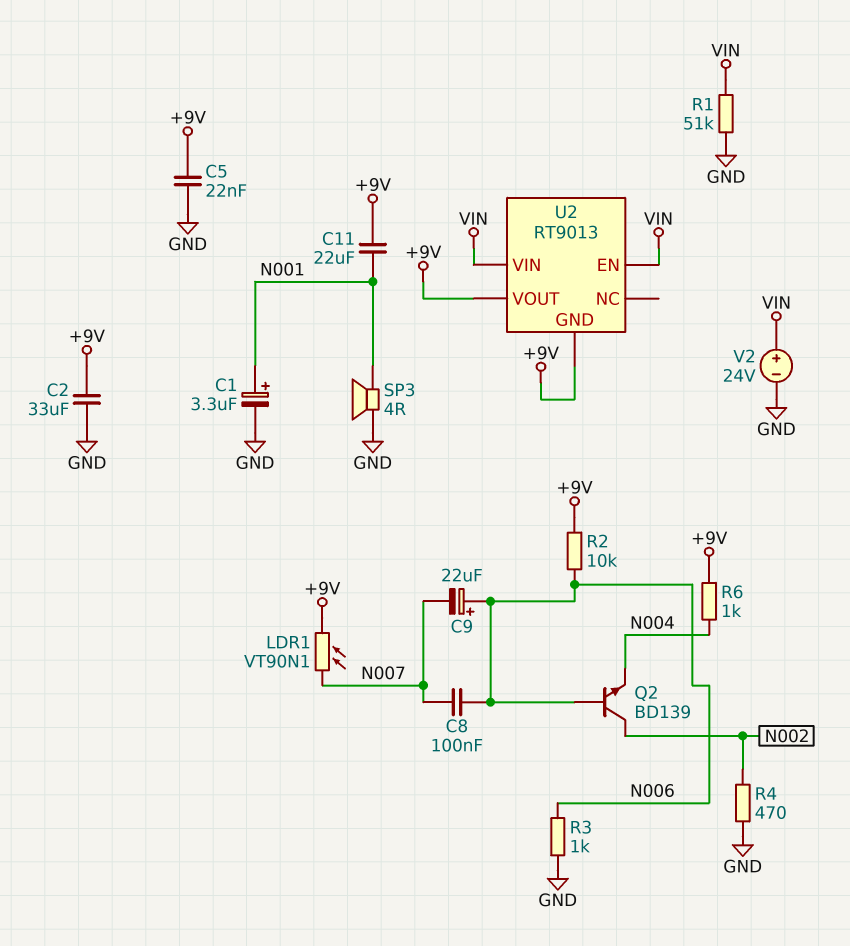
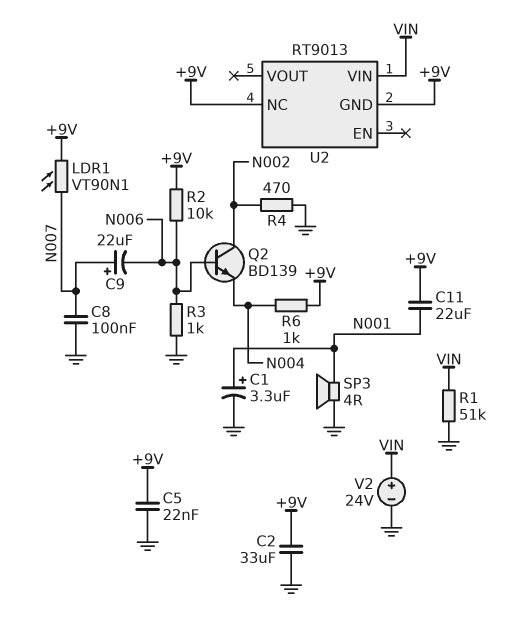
C8: 100nF (N006, N007) -> 100nF (GND, N007)
C9: 22uF (plus N006, minus N007) -> 22uF (plus N007, minus N006)
U2 pin EN: VIN -> none
U2 pin NC: none -> +9V
U2 pin VOUT: +9V -> none

